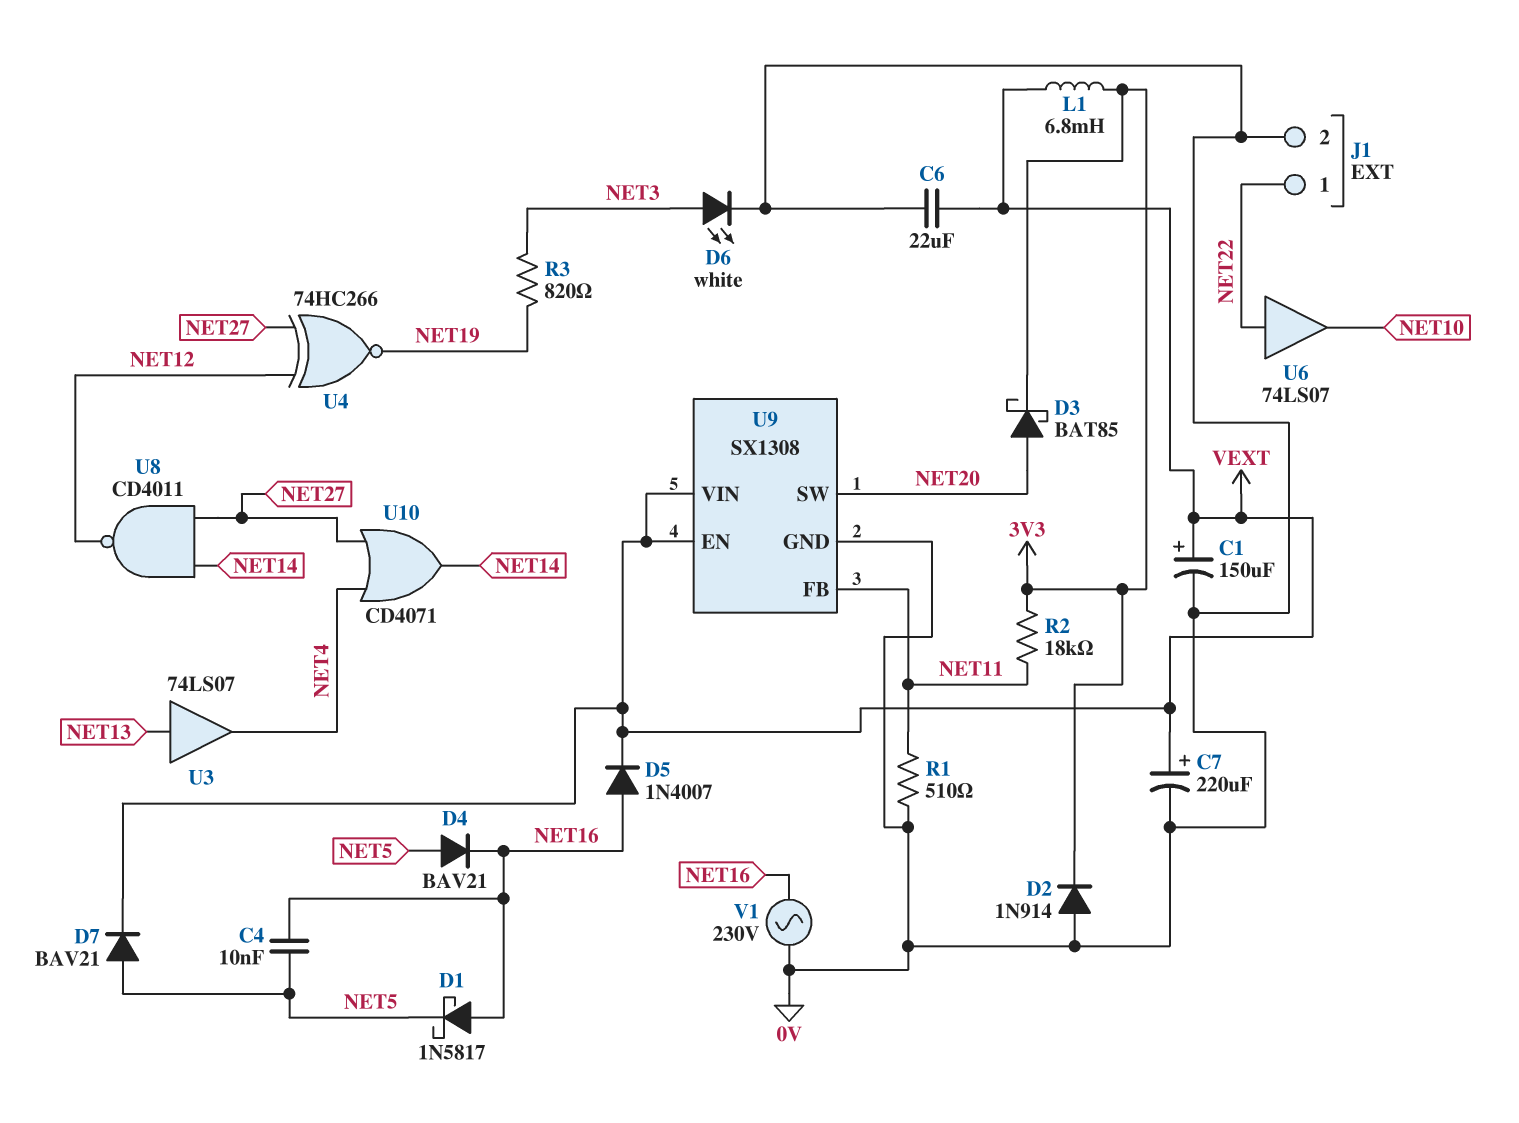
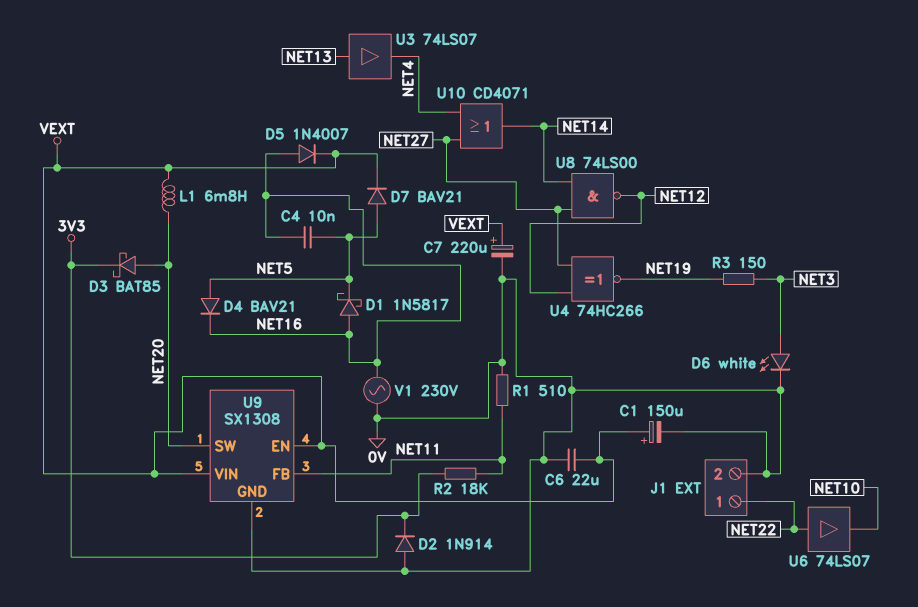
L1: 6.8mH (3V3, VEXT) -> 6.8mH (NET20, VEXT)
R3: 820 (NET3, NET19) -> 150 (NET3, NET19)
U8: NAND CD4011 (in NET14, in NET27, out NET12) -> NAND 74LS00 (in NET14, in NET27, out NET12)

